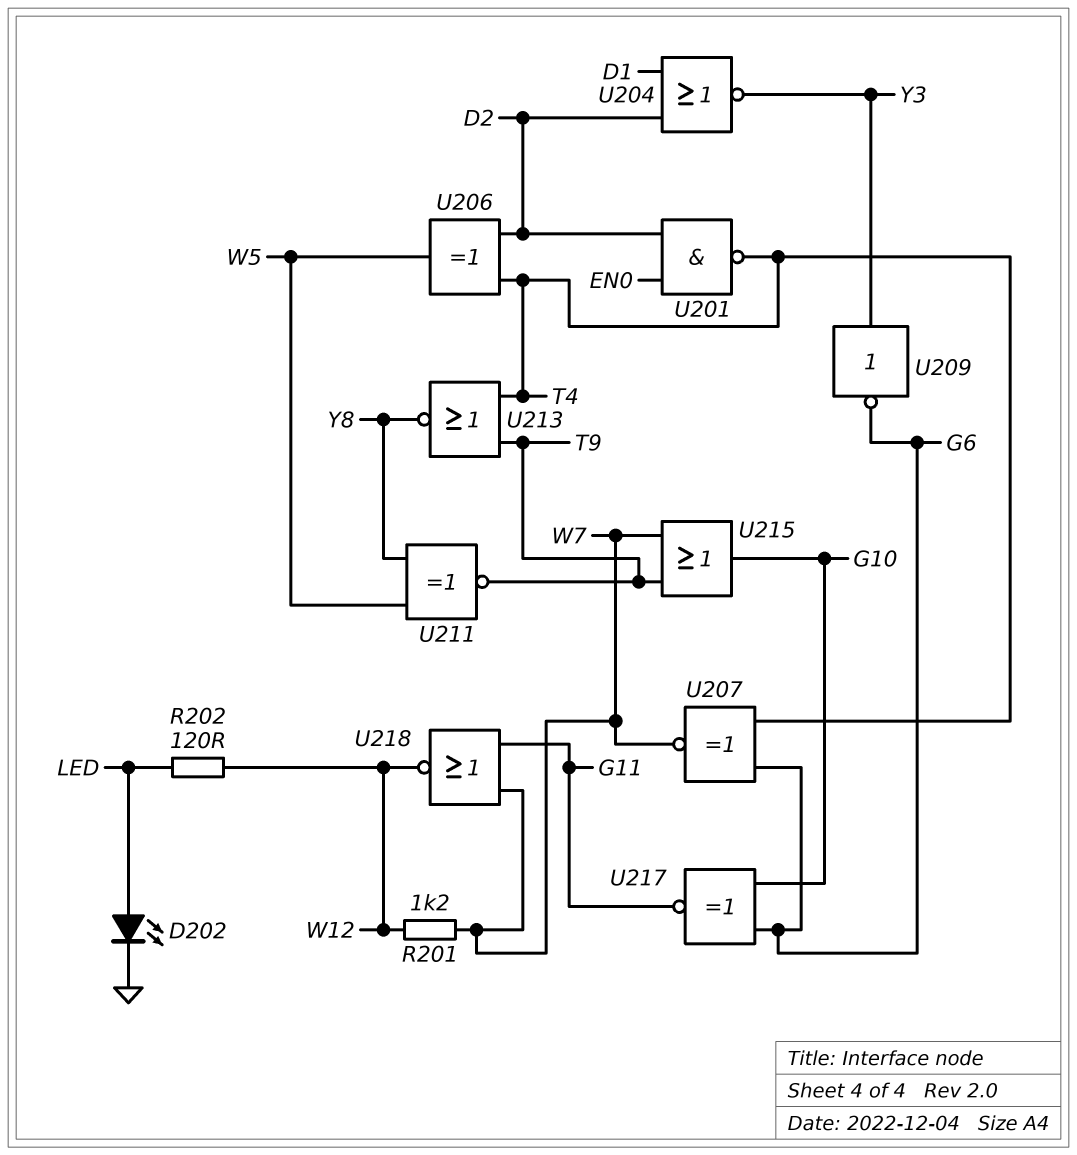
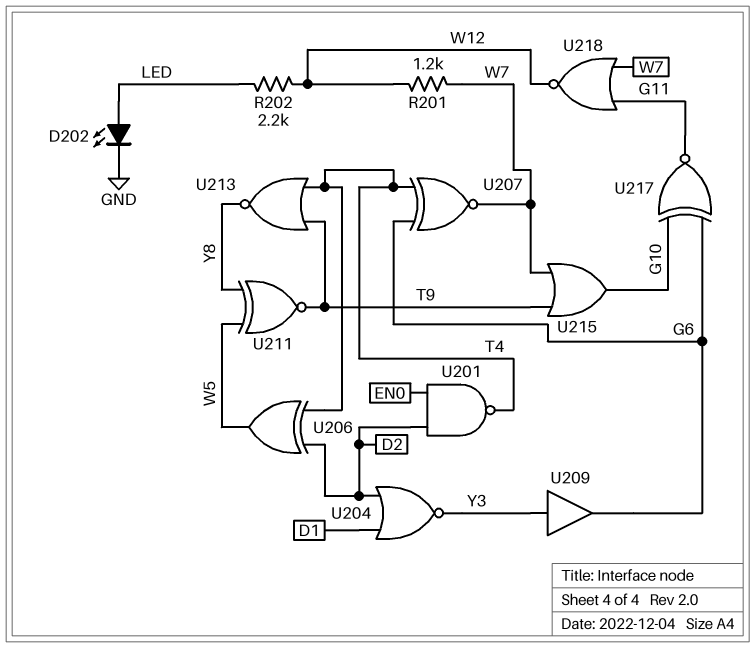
R202: 120 (LED, W12) -> 2.2k (LED, W12)
U209: NOT (in Y3, out G6) -> buffer (in Y3, out G6)

